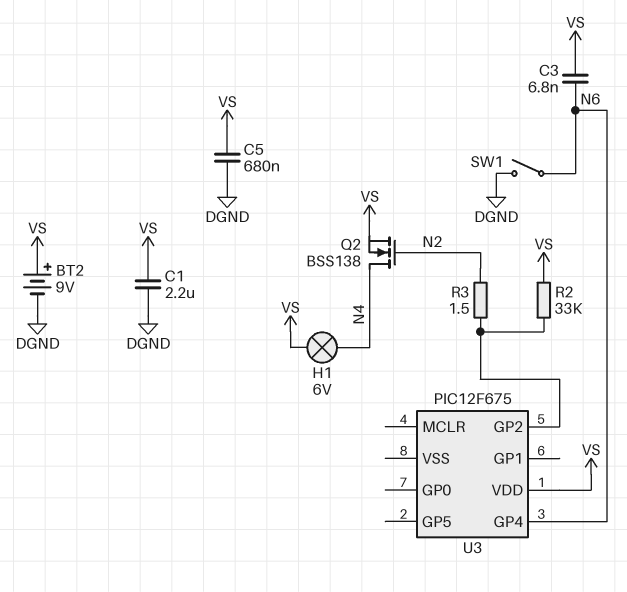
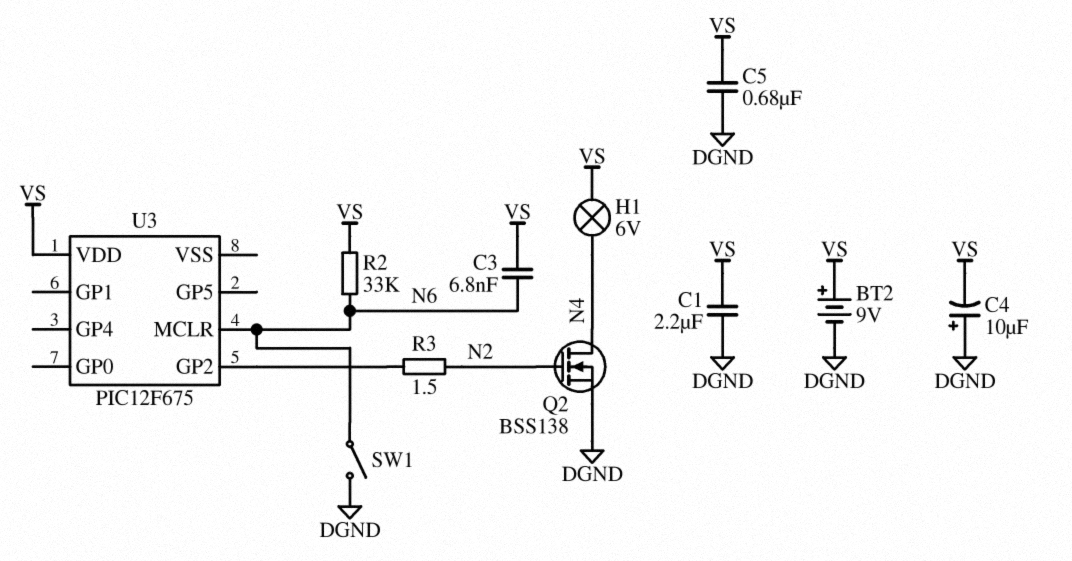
C4: none -> 10uF (plus DGND, minus VS)
Q2: NMOS BSS138 (G N2, D N4, S VS) -> NMOS BSS138 (G N2, D N4, S DGND)
R2: 33k (U3/GP2, VS) -> 33k (N6, VS)
U3 pin GP4: N6 -> none
U3 pin MCLR: none -> N6

